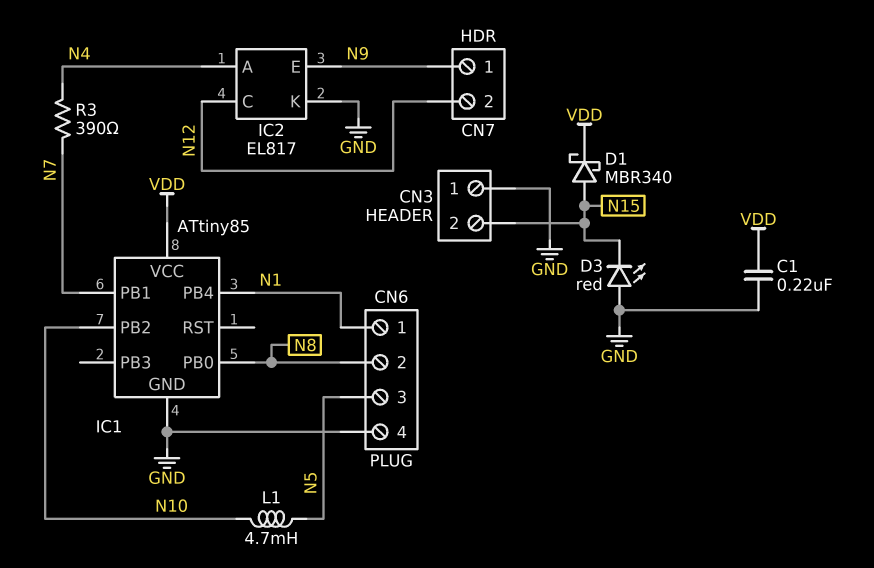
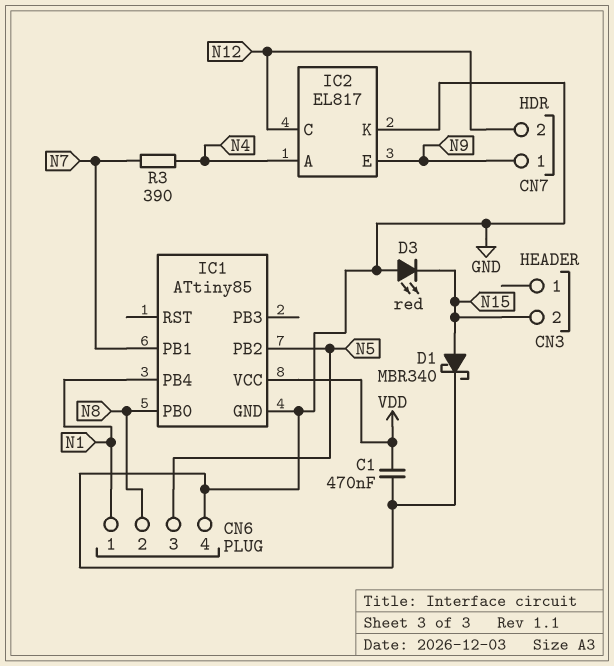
C1: 220nF (GND, VDD) -> 470nF (GND, VDD)
CN3 pin 1: GND -> none
D1: schottky MBR340 (A N15, K VDD) -> schottky MBR340 (A N15, K GND)
IC1 pin PB2: N10 -> N5
L1: 4.7mH (N5, N10) -> none

